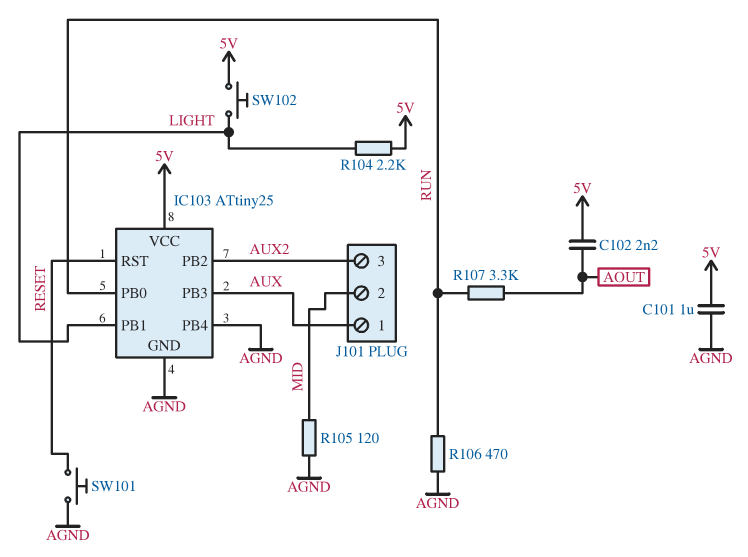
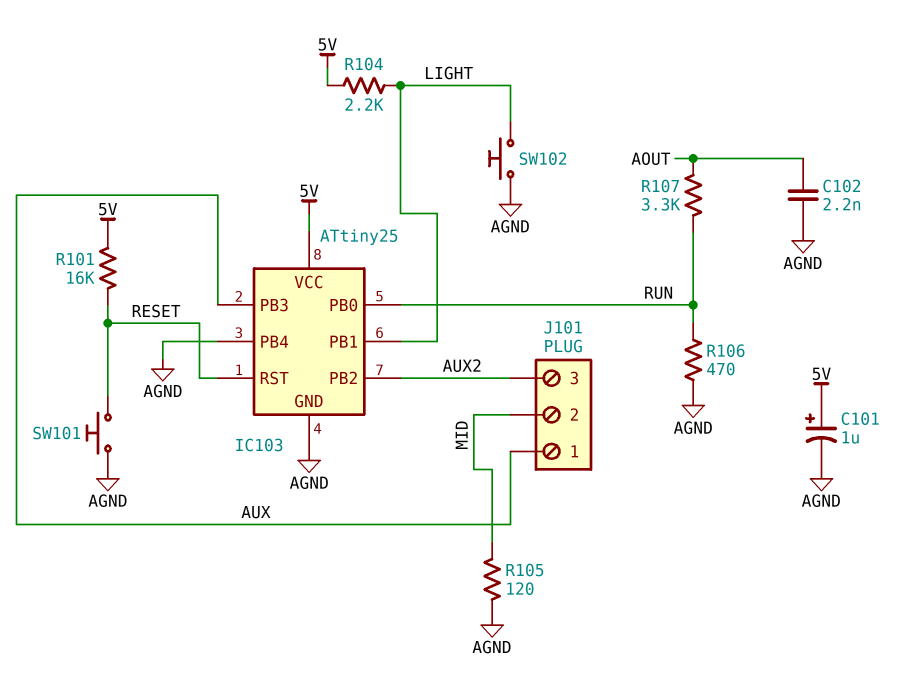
C101: 1uF (5V, AGND) -> 1uF (plus 5V, minus AGND)
C102: 2.2nF (5V, AOUT) -> 2.2nF (AGND, AOUT)
R101: none -> 16k (5V, RESET)
SW102: button (5V, LIGHT) -> button (AGND, LIGHT)

